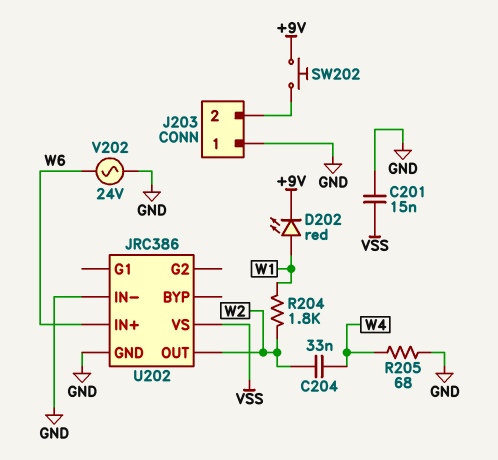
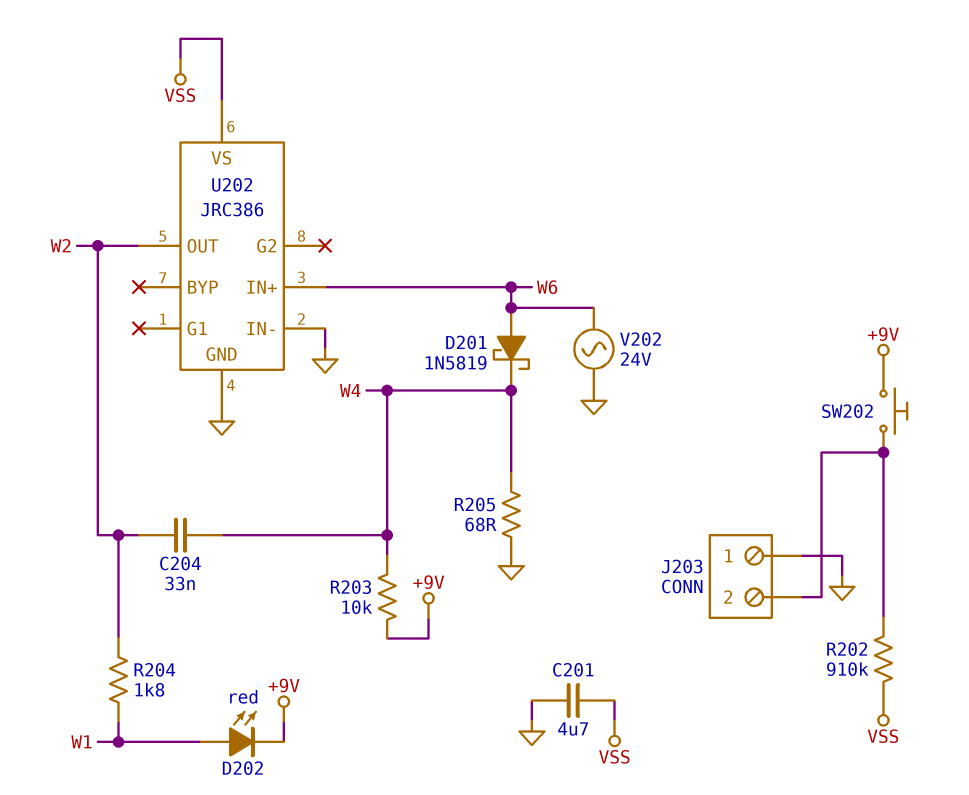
C201: 15nF (GND, VSS) -> 4.7uF (GND, VSS)
D201: none -> schottky 1N5819 (A W6, K W4)
R202: none -> 910k (J203/2, VSS)
R203: none -> 10k (+9V, W4)

